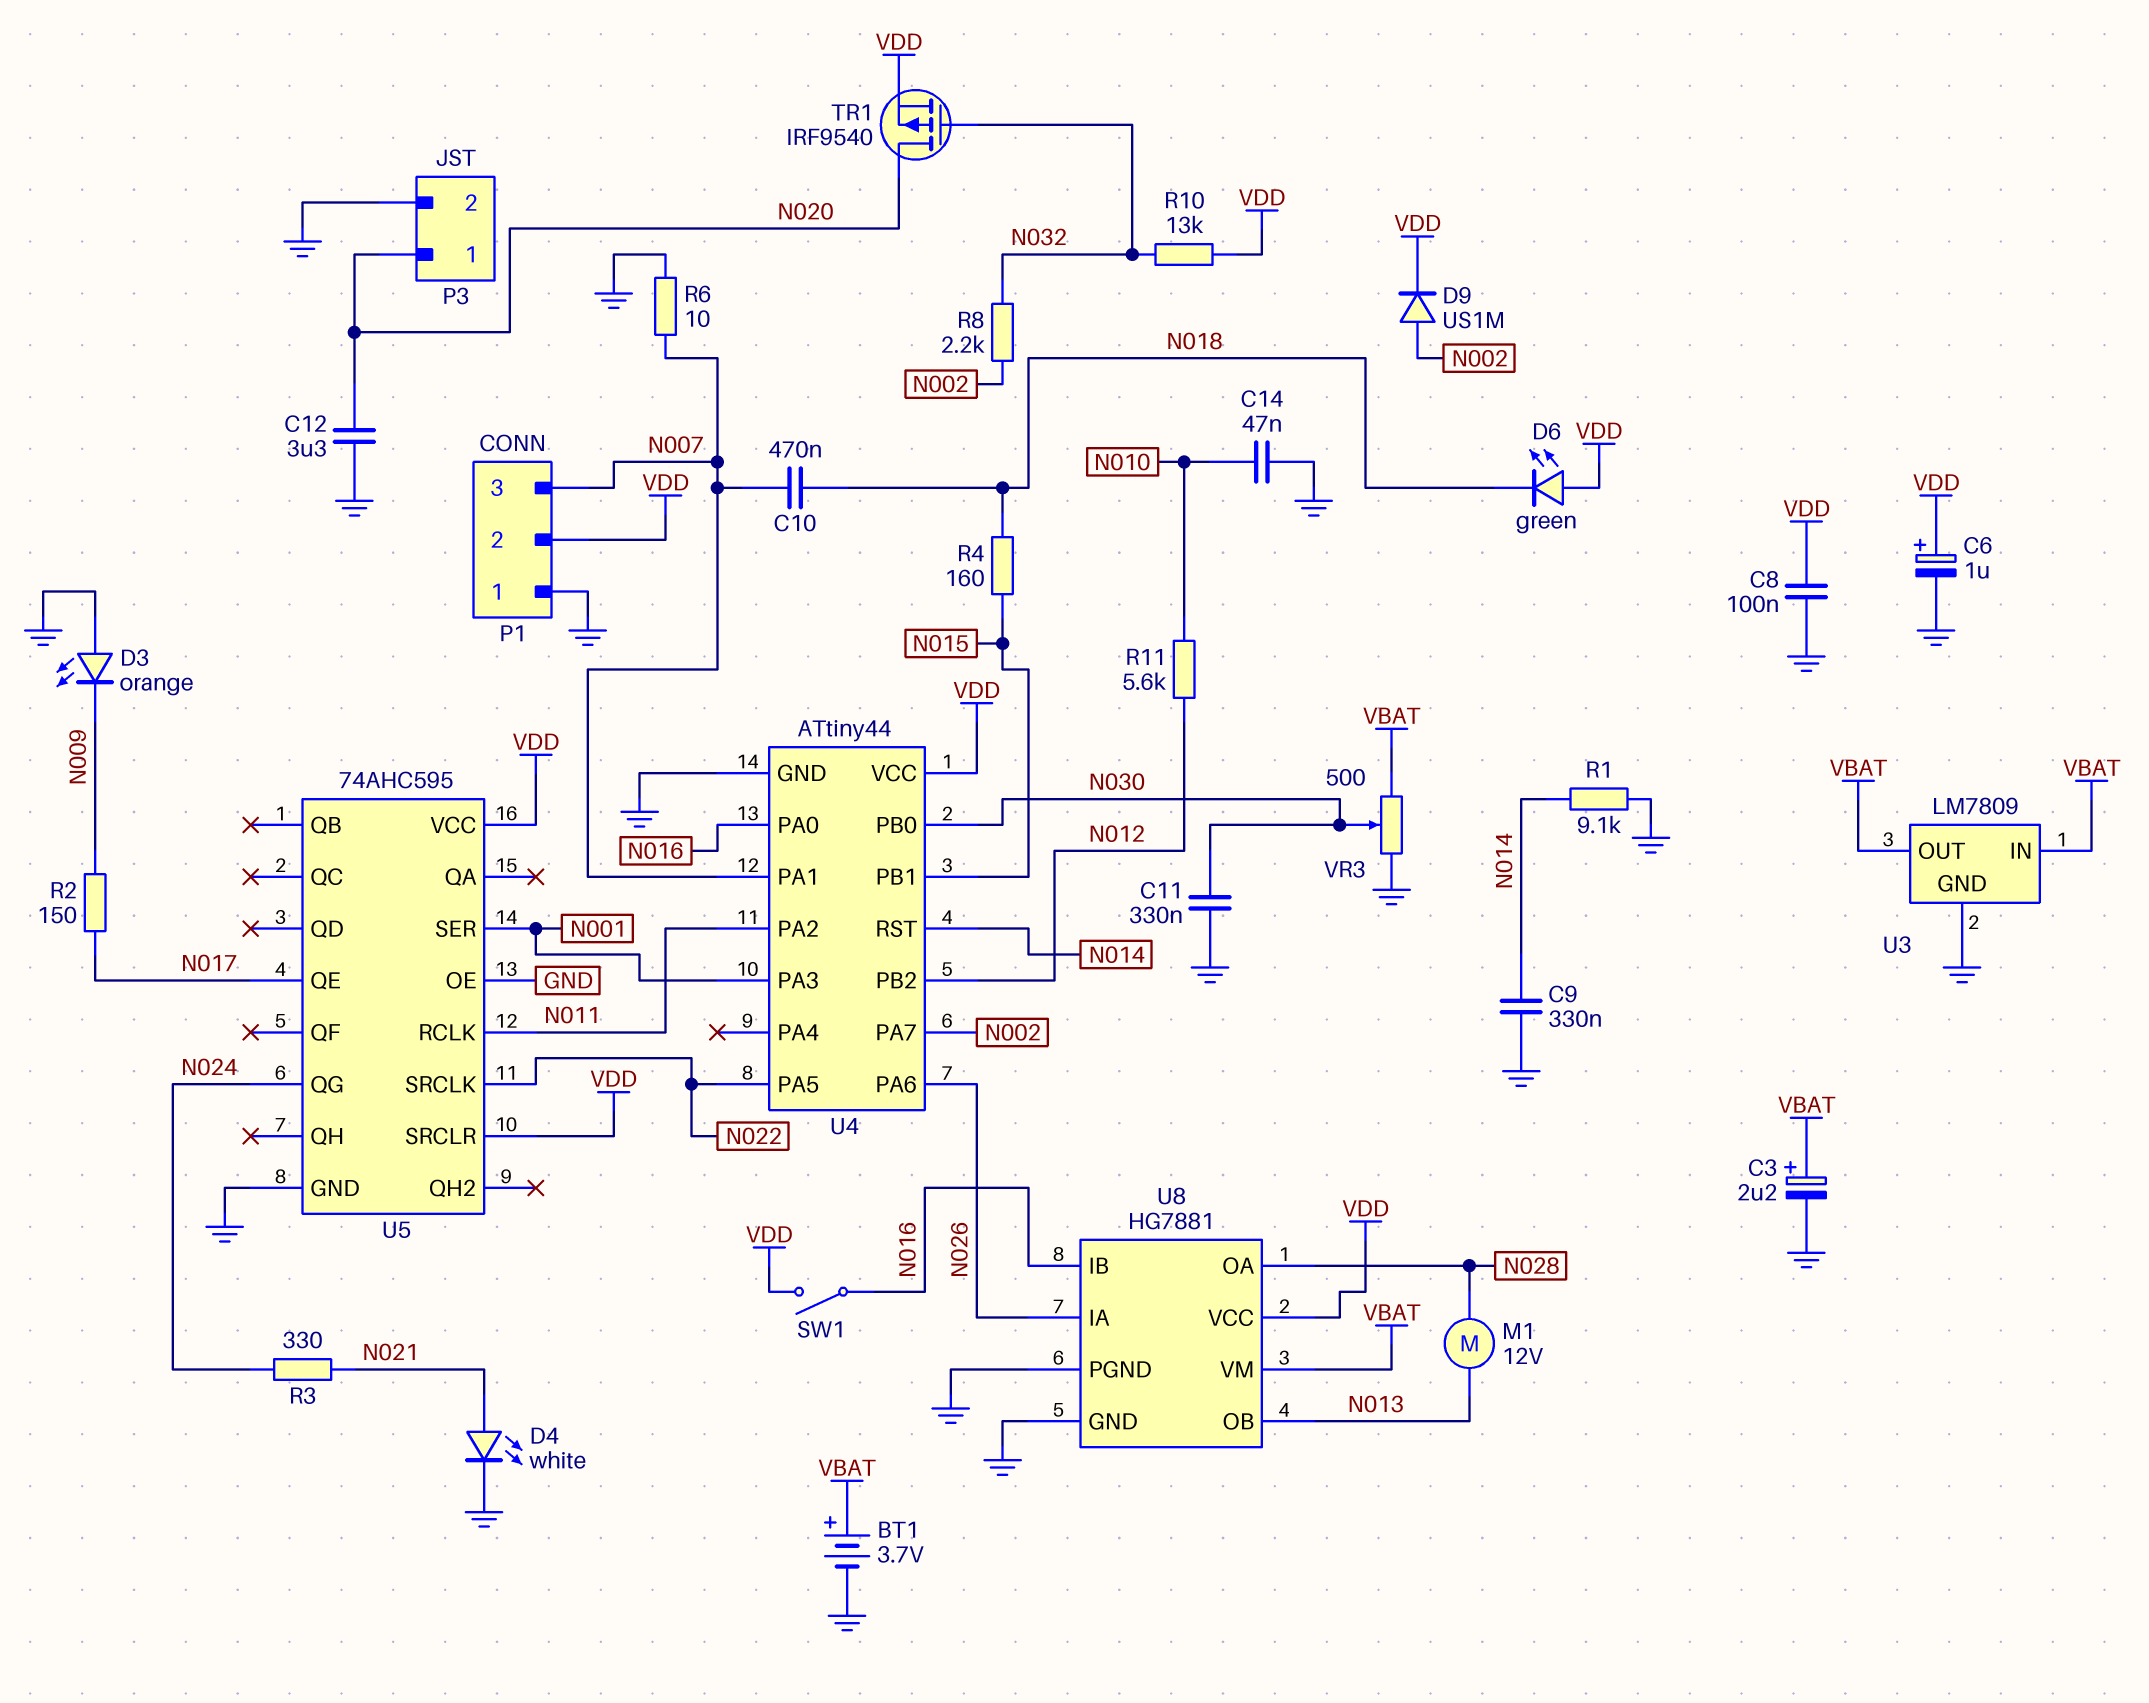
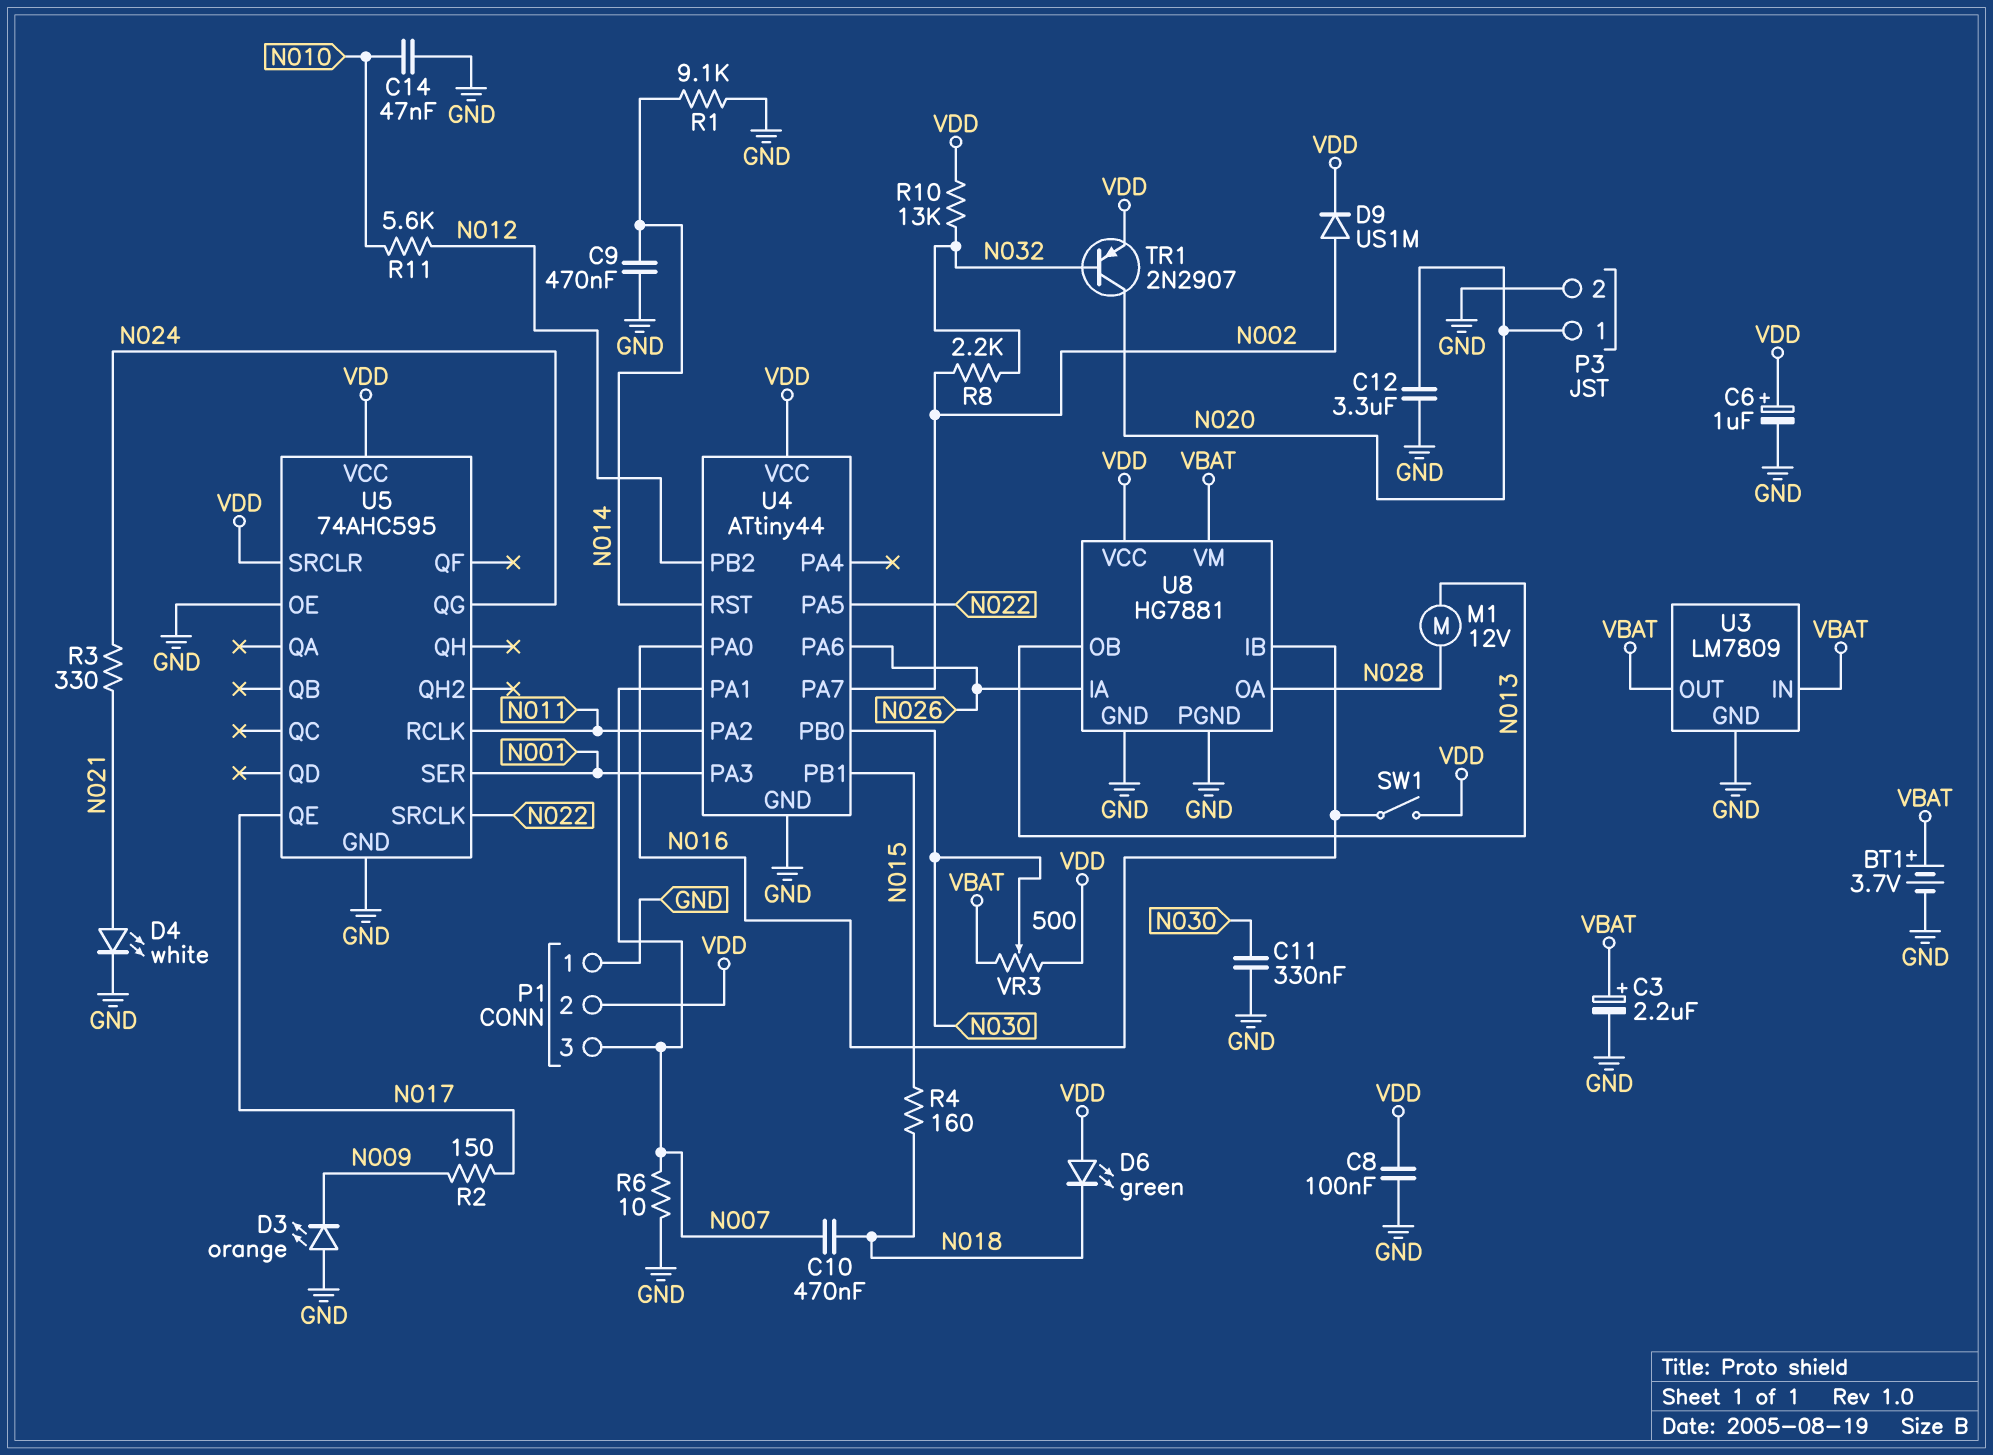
C9: 330nF (GND, N014) -> 470nF (GND, N014)
TR1: PMOS IRF9540 (G N032, D N020, S VDD) -> PNP 2N2907 (B N032, C N020, E VDD)
VR3: 500 (GND, VBAT, wiper N030) -> 500 (VBAT, VDD, wiper N030)

